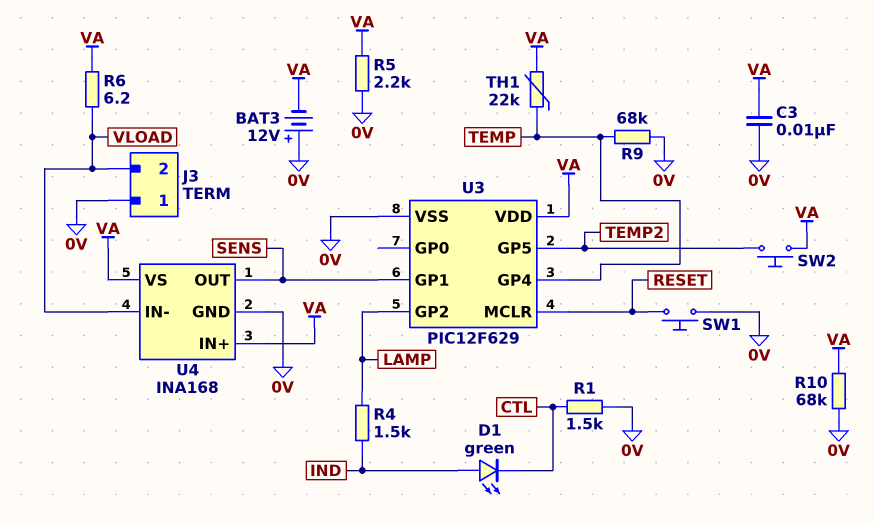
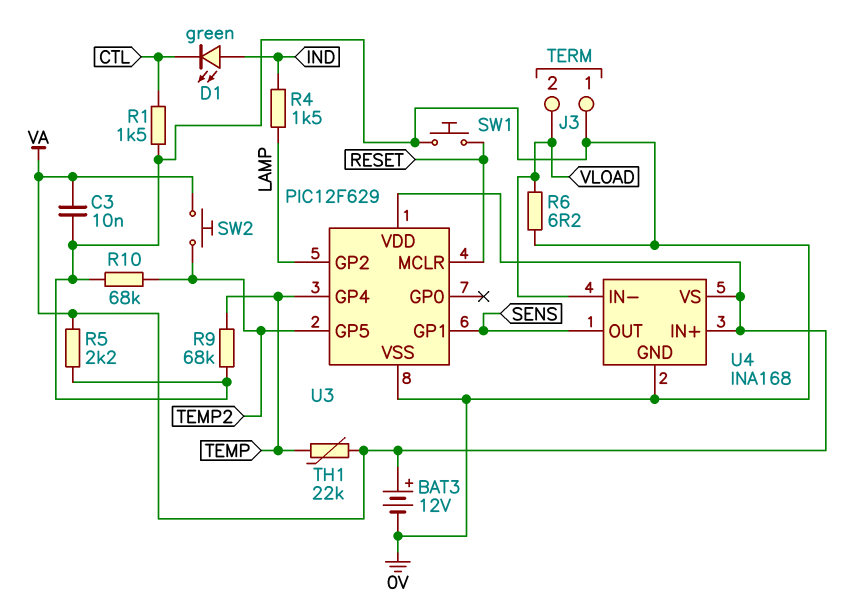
BAT3: 12V (plus 0V, minus VA) -> 12V (plus VA, minus 0V)
R6: 6.2 (VA, VLOAD) -> 6.2 (0V, VLOAD)
R10: 68k (0V, VA) -> 68k (0V, TEMP2)

